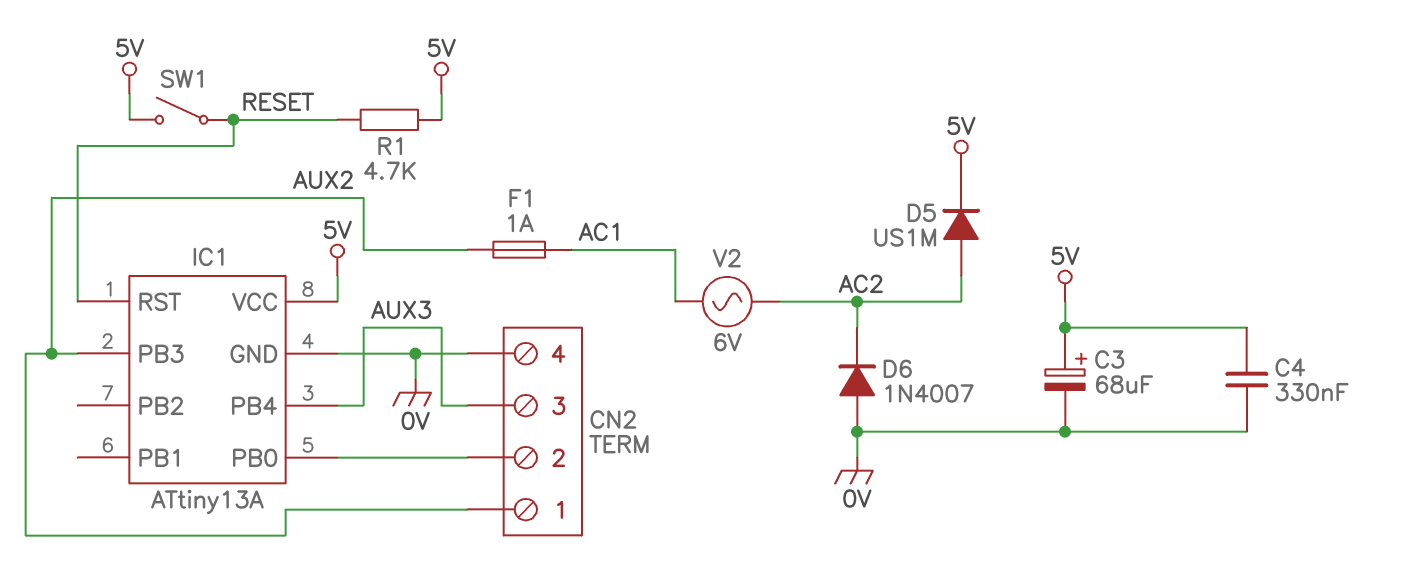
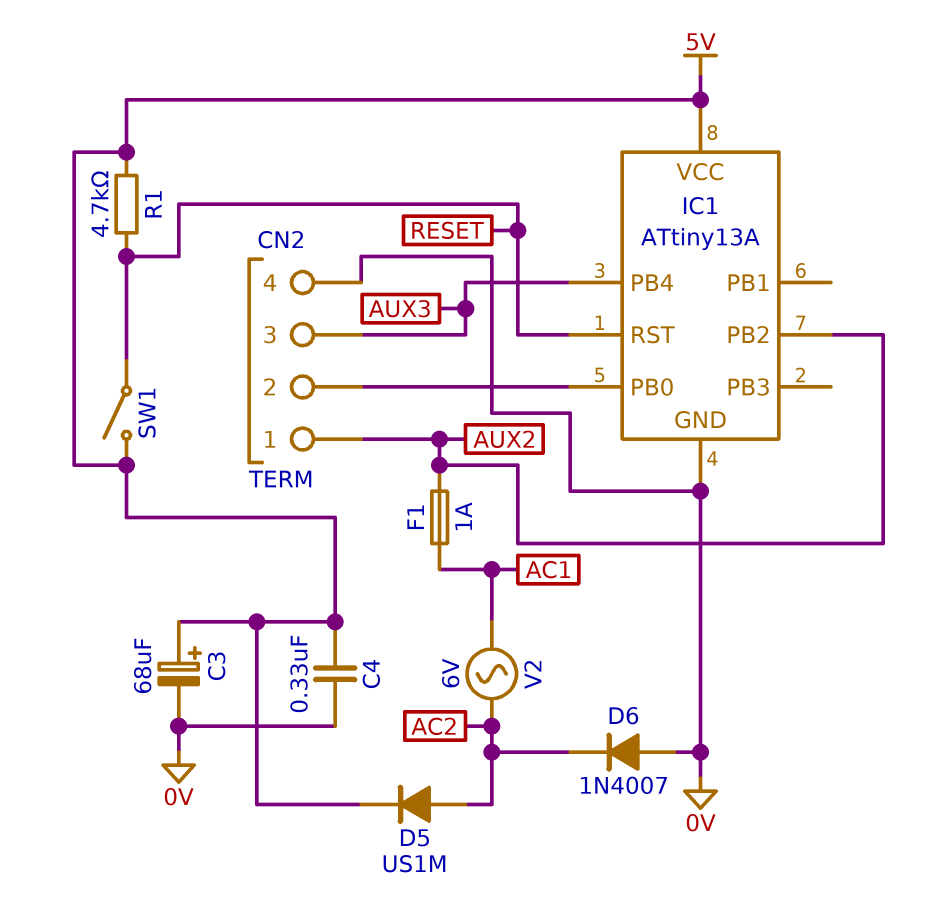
IC1 pin PB2: none -> AUX2
IC1 pin PB3: AUX2 -> none

